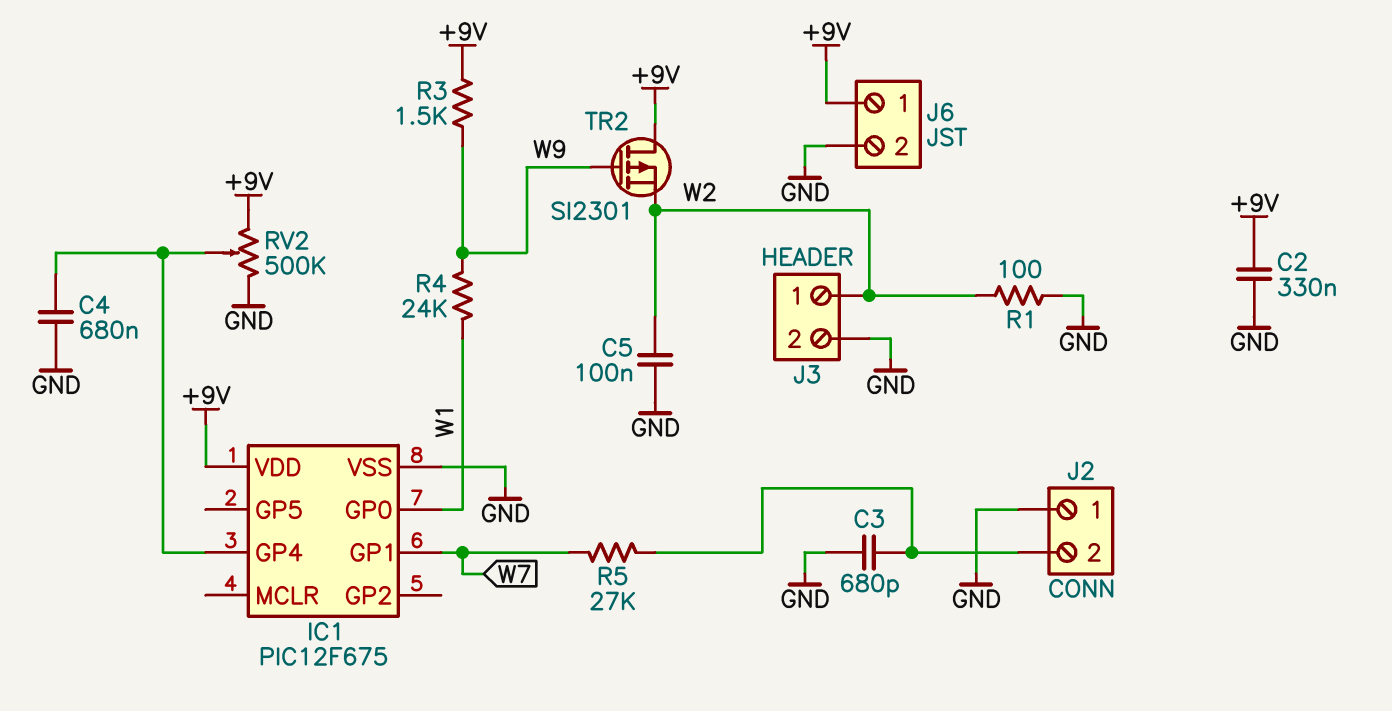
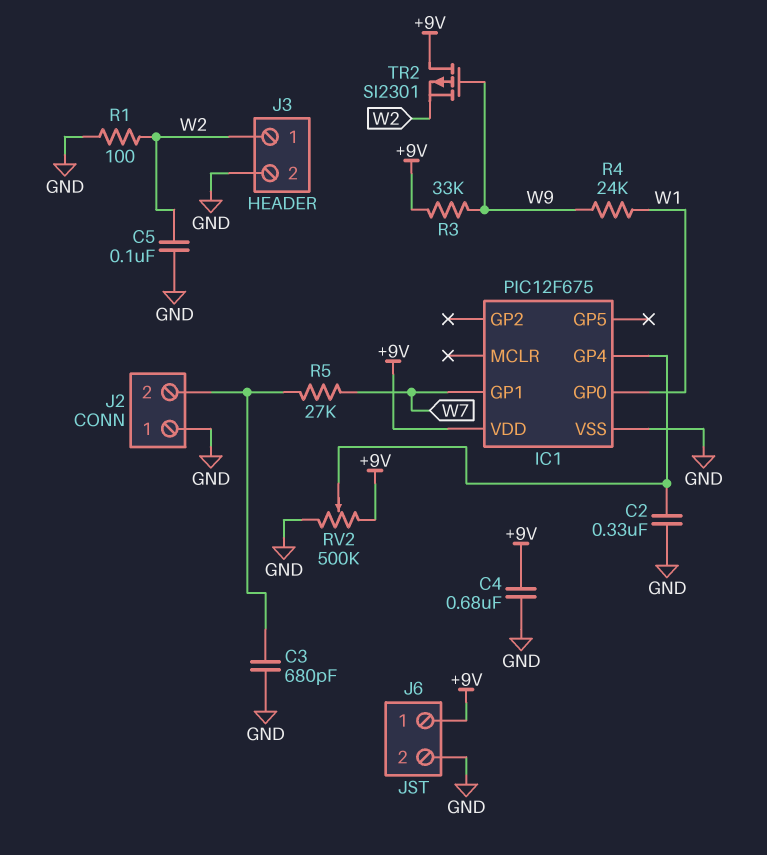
C2: 330nF (+9V, GND) -> 330nF (GND, IC1/GP4)
C4: 680nF (GND, IC1/GP4) -> 680nF (+9V, GND)
R3: 1.5k (+9V, W9) -> 33k (+9V, W9)

